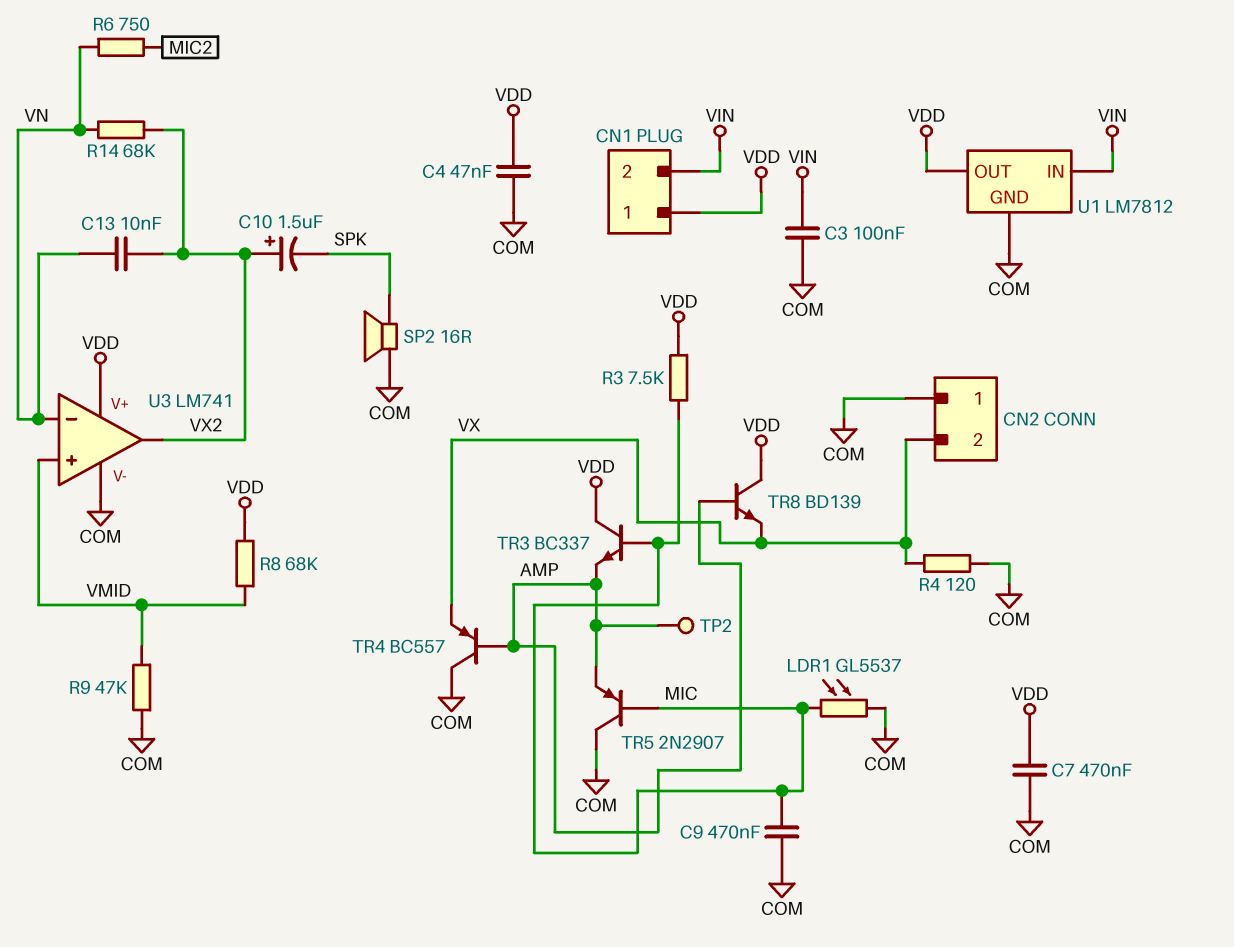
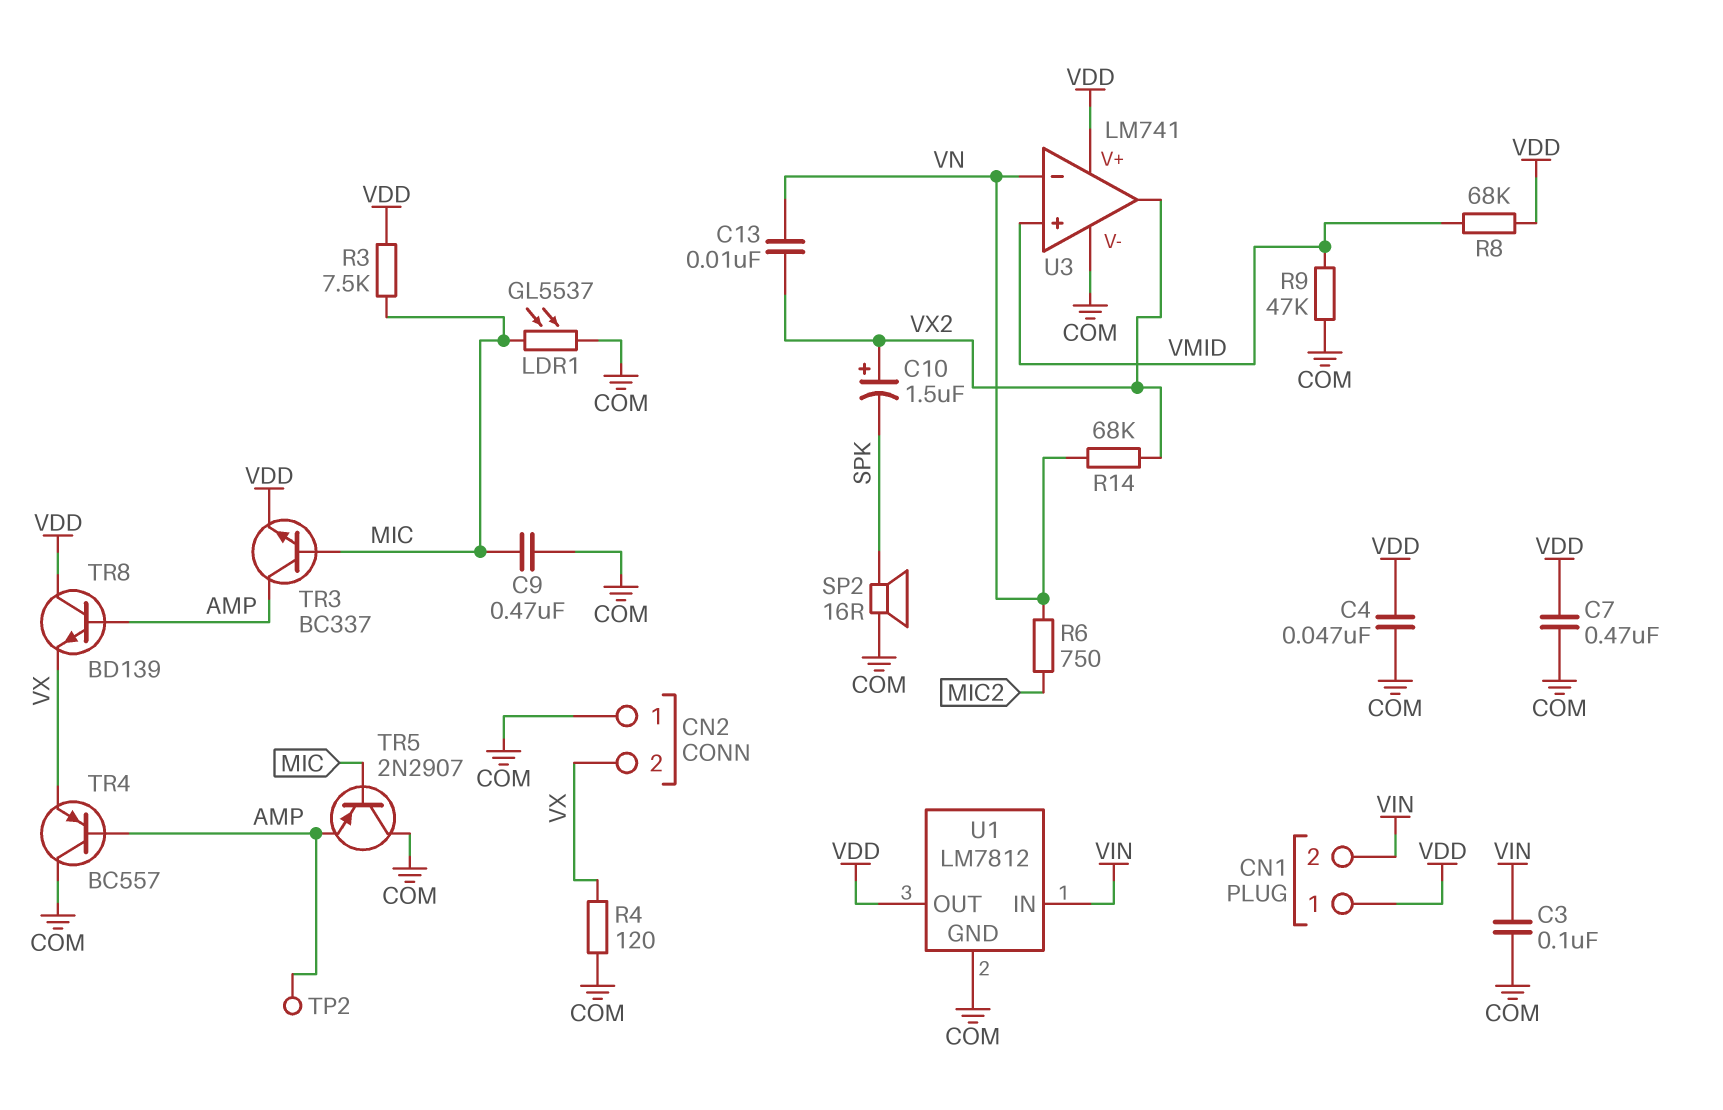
TR3: NPN BC337 (B MIC, C VDD, E AMP) -> NPN BC337 (B MIC, C AMP, E VDD)

